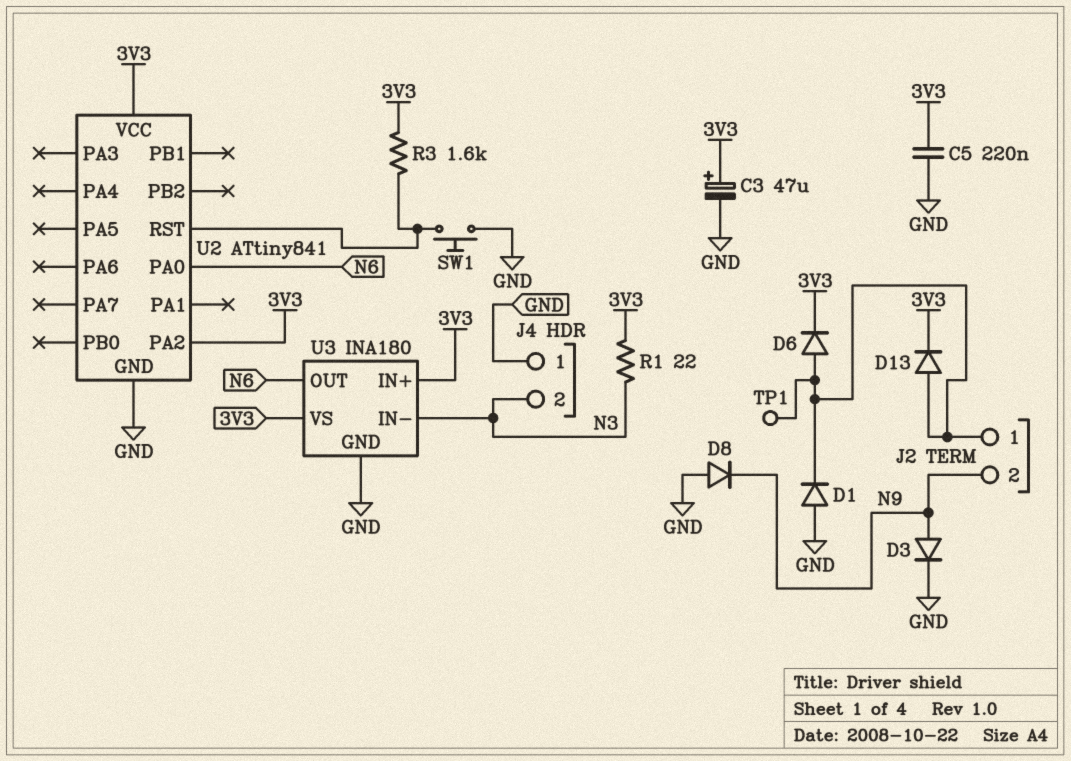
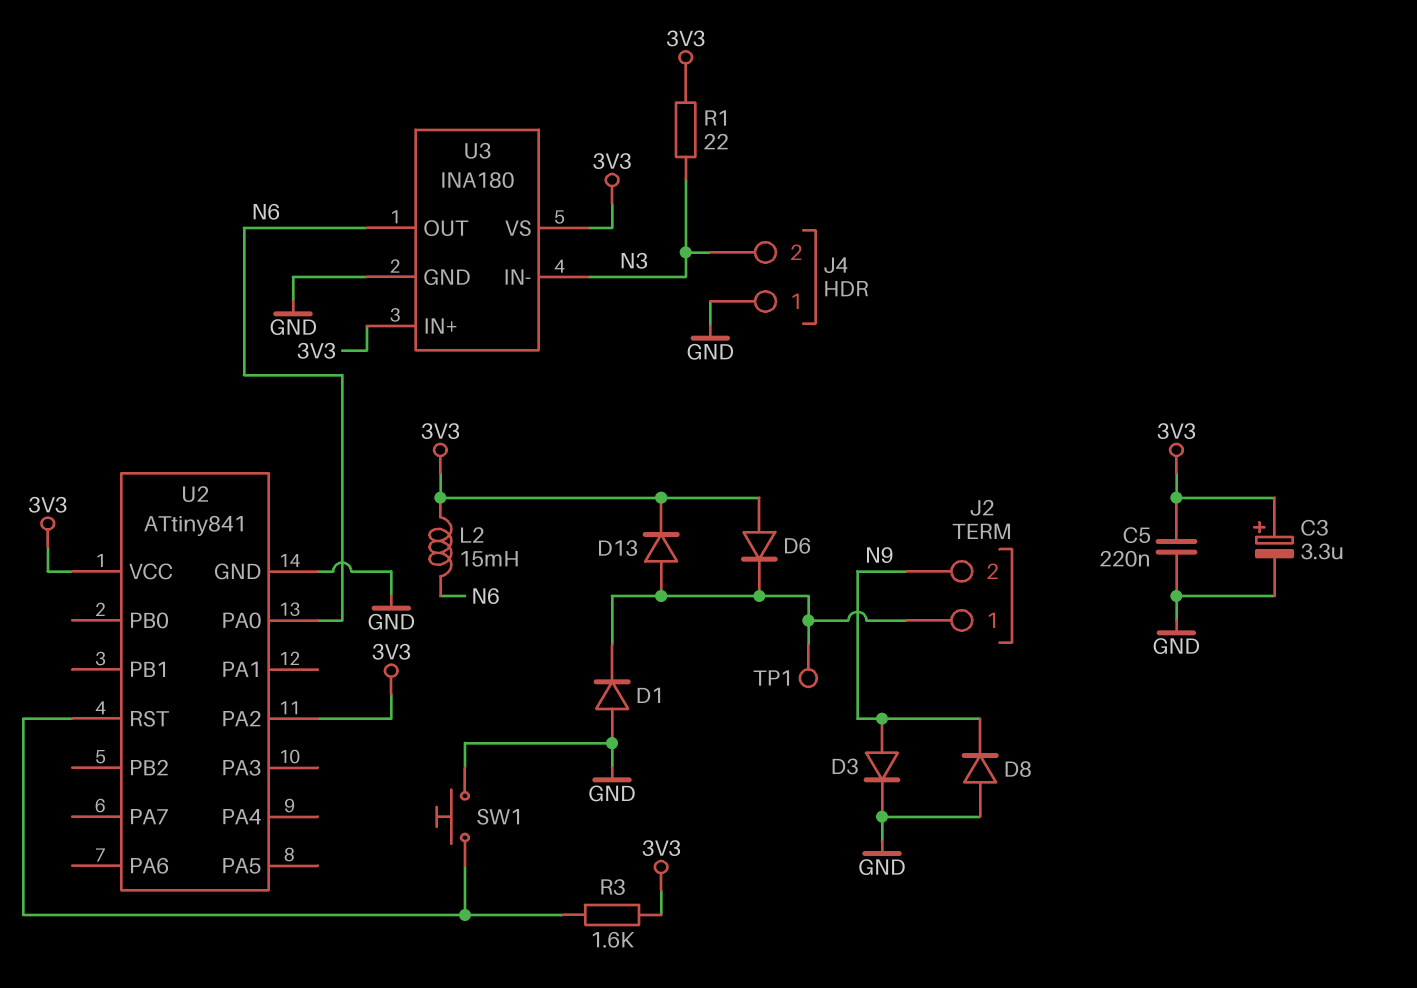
C3: 47uF (plus 3V3, minus GND) -> 3.3uF (plus 3V3, minus GND)
D6: diode (A J2/1, K 3V3) -> diode (A 3V3, K J2/1)
L2: none -> 15mH (3V3, N6)

